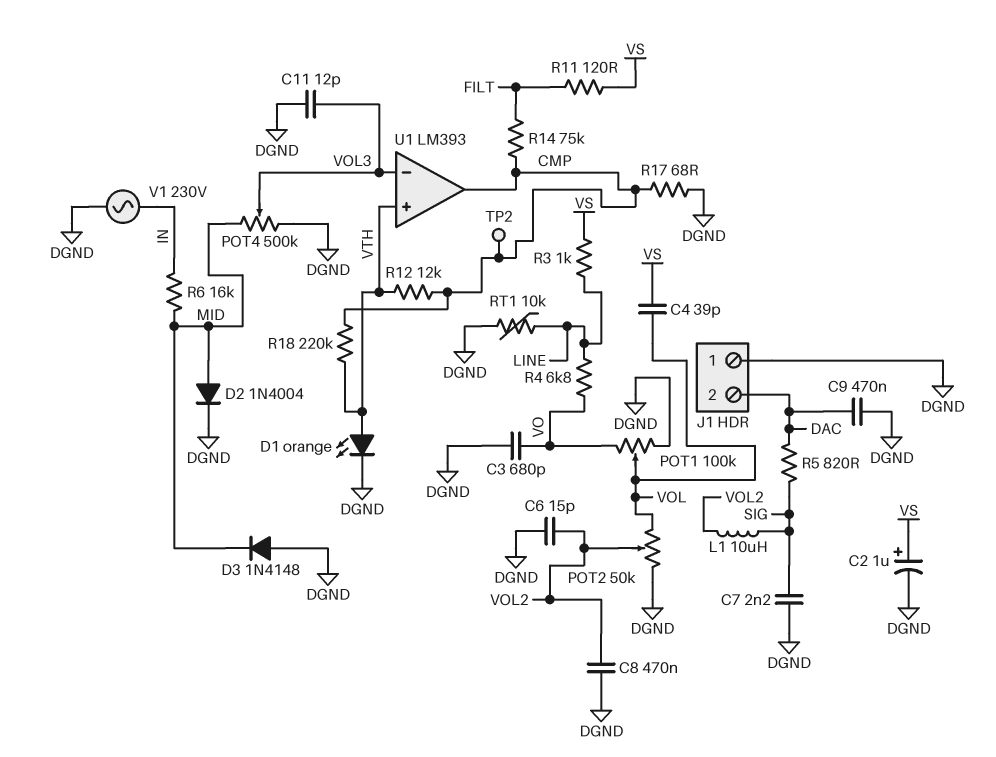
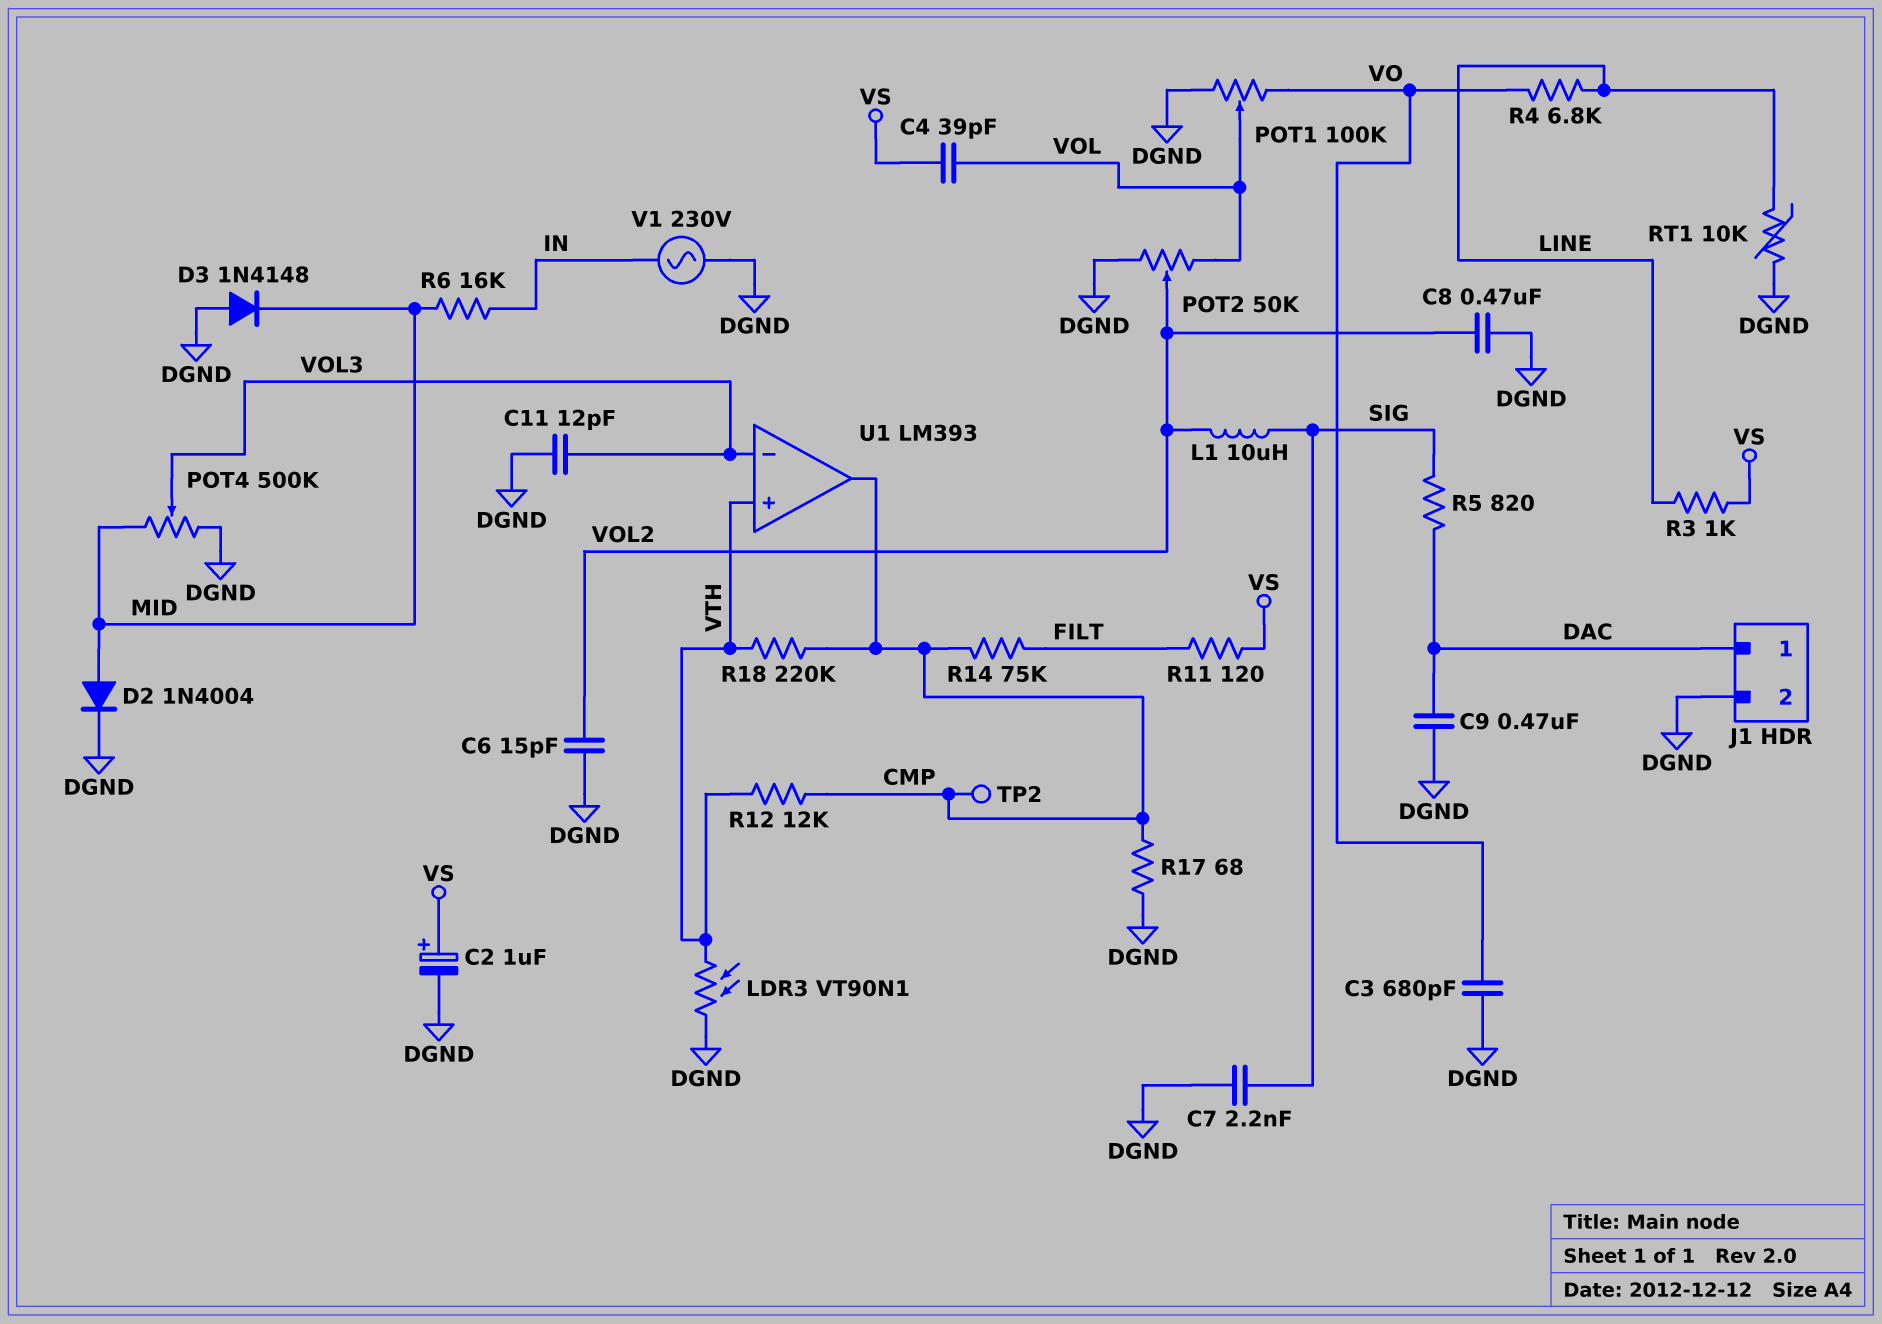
D1: LED orange (A VTH, K DGND) -> none
J1 pin 1: DGND -> DAC
J1 pin 2: DAC -> DGND
LDR3: none -> VT90N1 (DGND, VTH)

